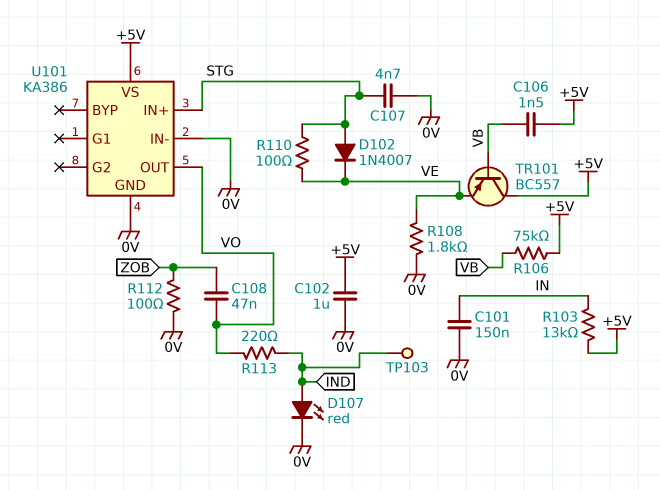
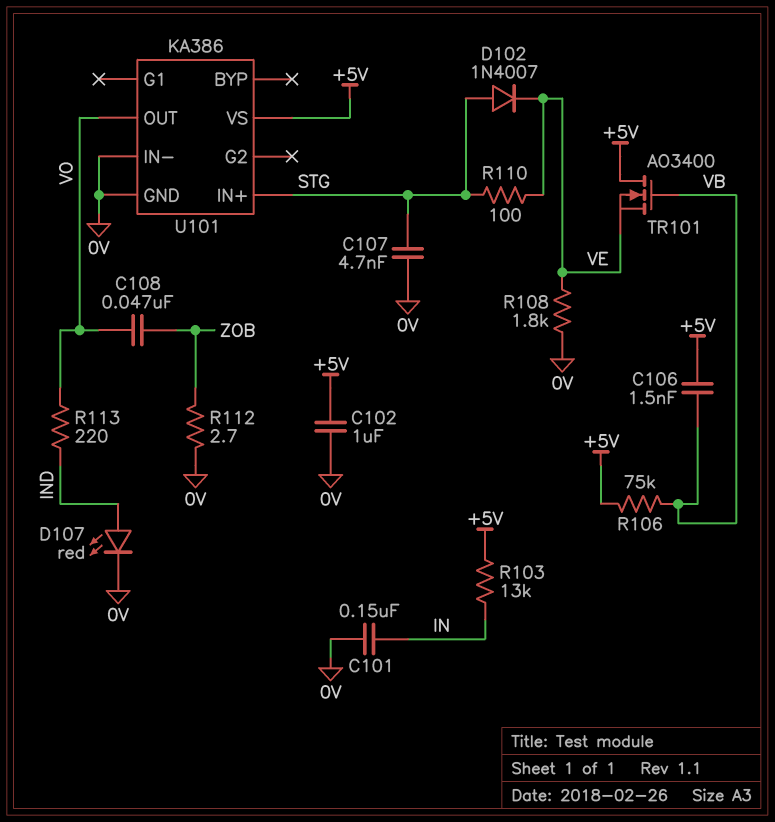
R112: 100 (0V, ZOB) -> 2.7 (0V, ZOB)
TP103: test point (IND) -> none
TR101: PNP BC557 (B VB, C +5V, E VE) -> NMOS AO3400 (G VB, D +5V, S VE)

